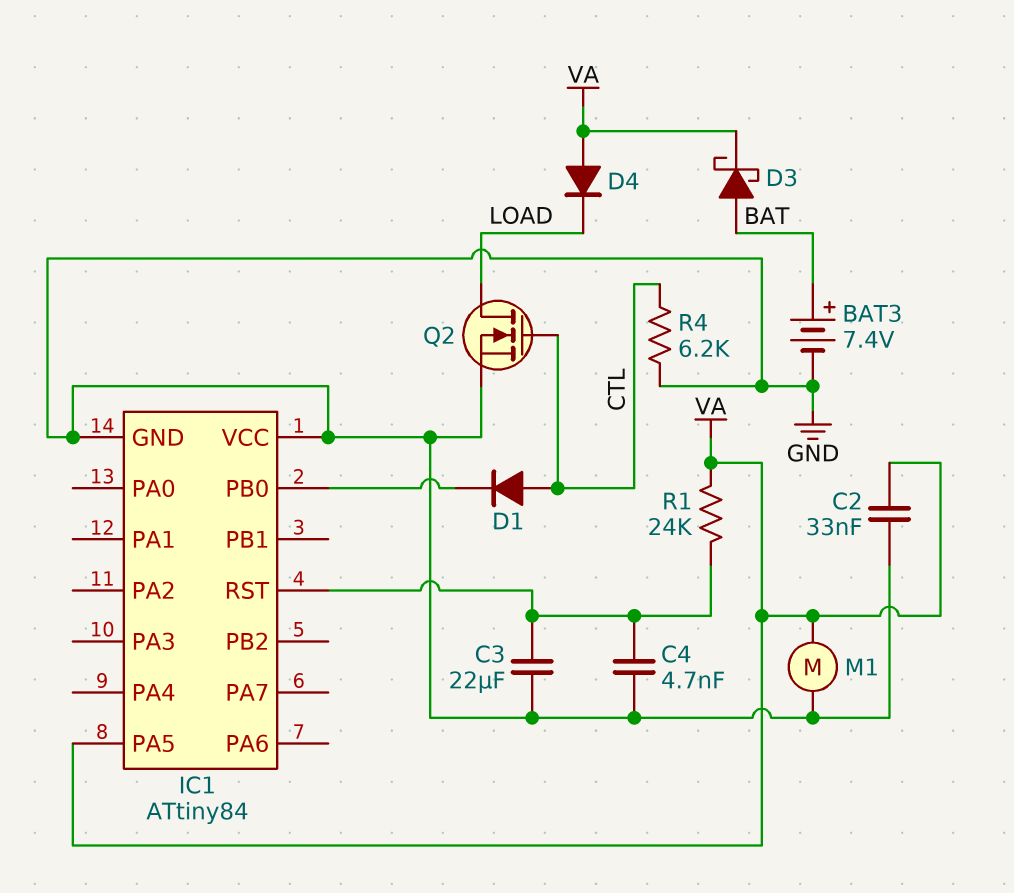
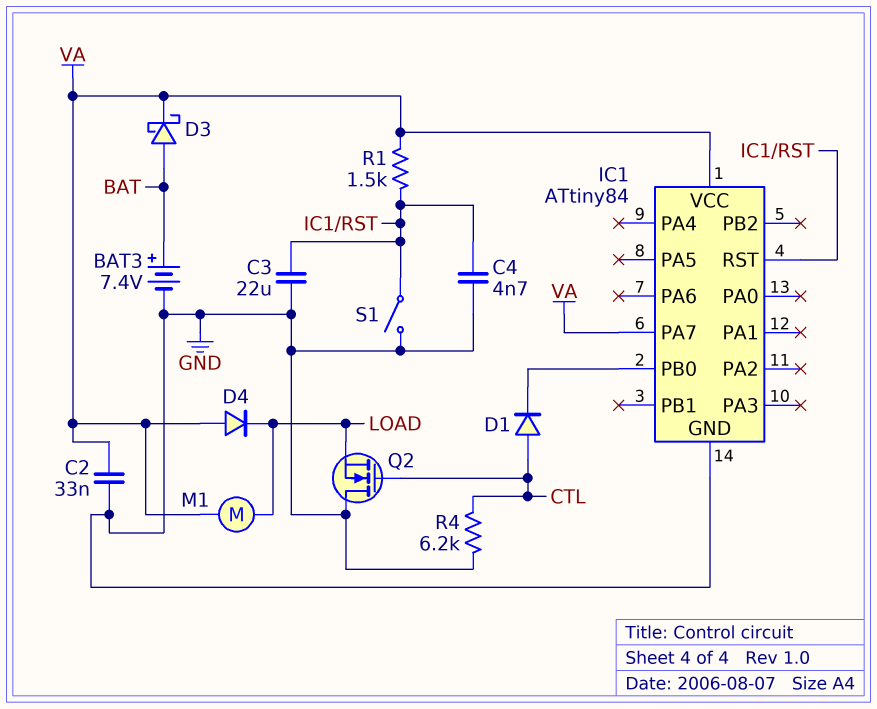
IC1 pin PA5: VA -> none
IC1 pin PA7: none -> VA
IC1 pin VCC: GND -> VA
M1: motor (GND, VA) -> motor (LOAD, VA)
Q2: NMOS (G CTL, D LOAD, S GND) -> NMOS (G CTL, D GND, S LOAD)
R1: 24k (IC1/RST, VA) -> 1.5k (IC1/RST, VA)
S1: none -> switch (GND, IC1/RST)

